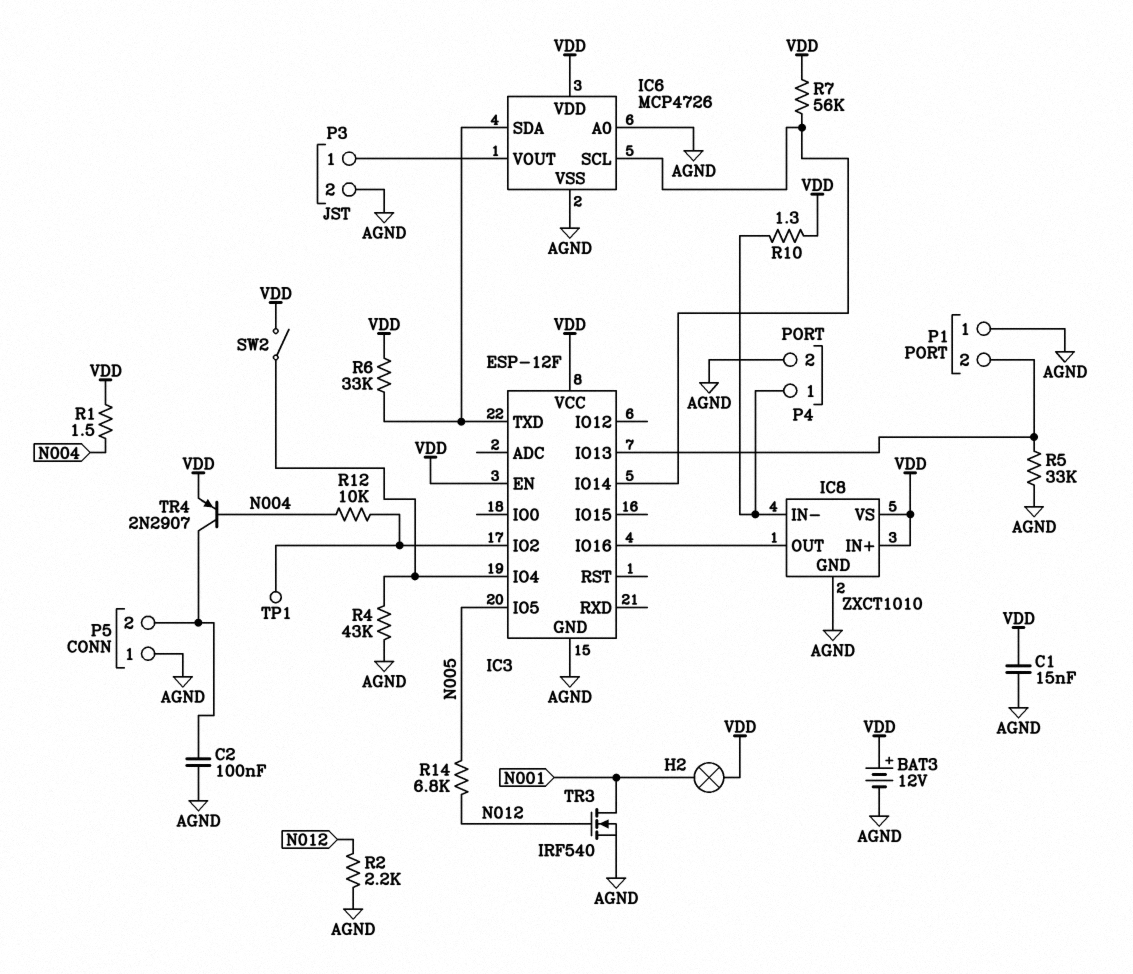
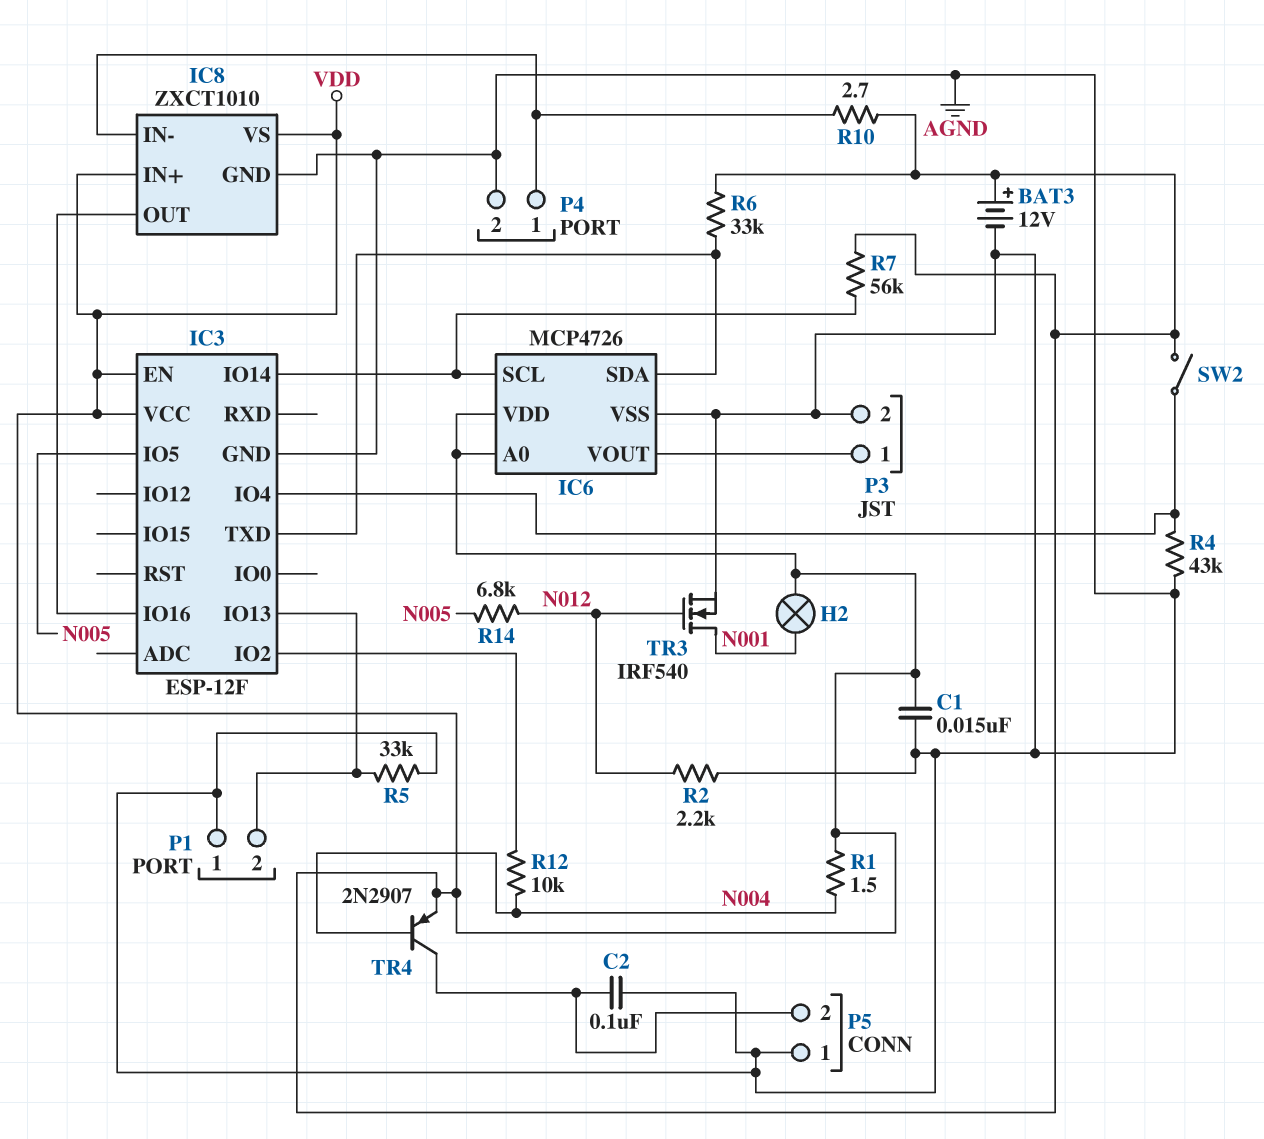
IC6 pin A0: AGND -> VDD
R10: 1.3 (IC8/IN-, VDD) -> 2.7 (IC8/IN-, VDD)
TP1: test point (IC3/IO2) -> none

